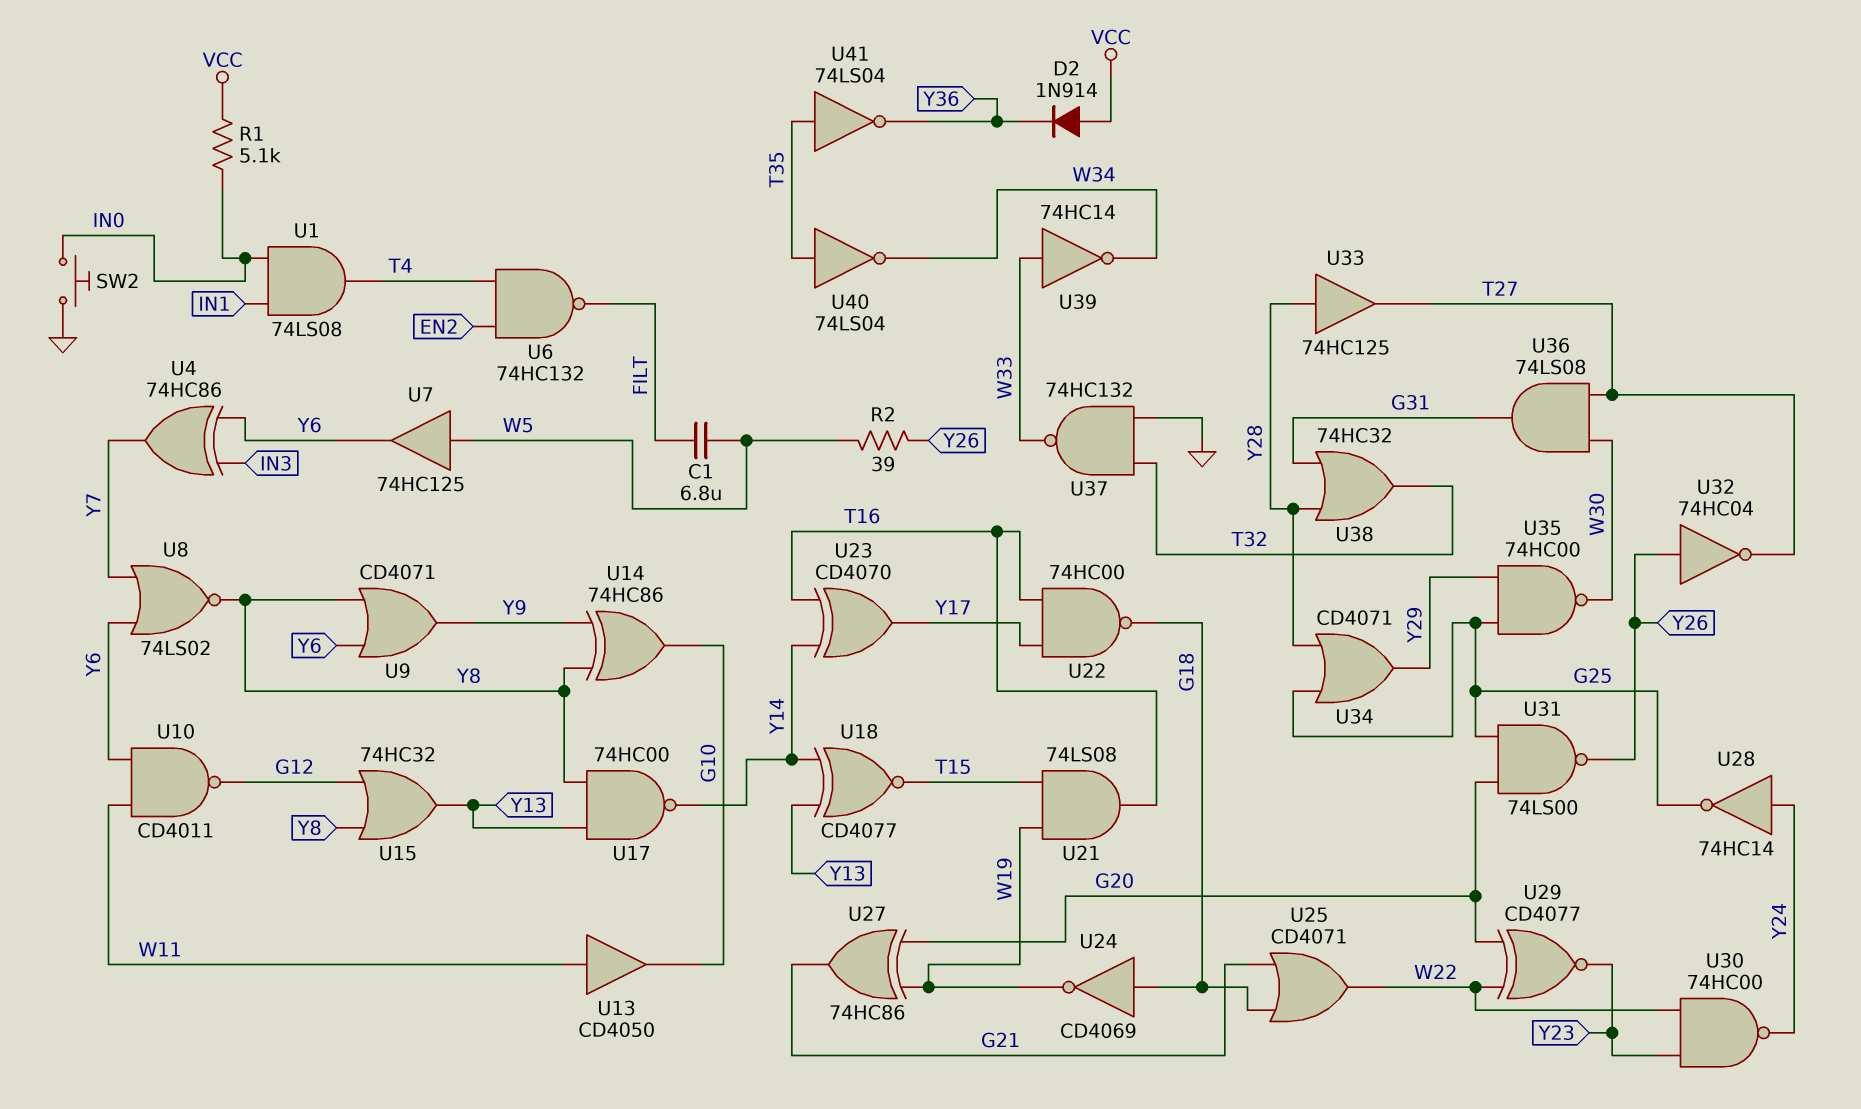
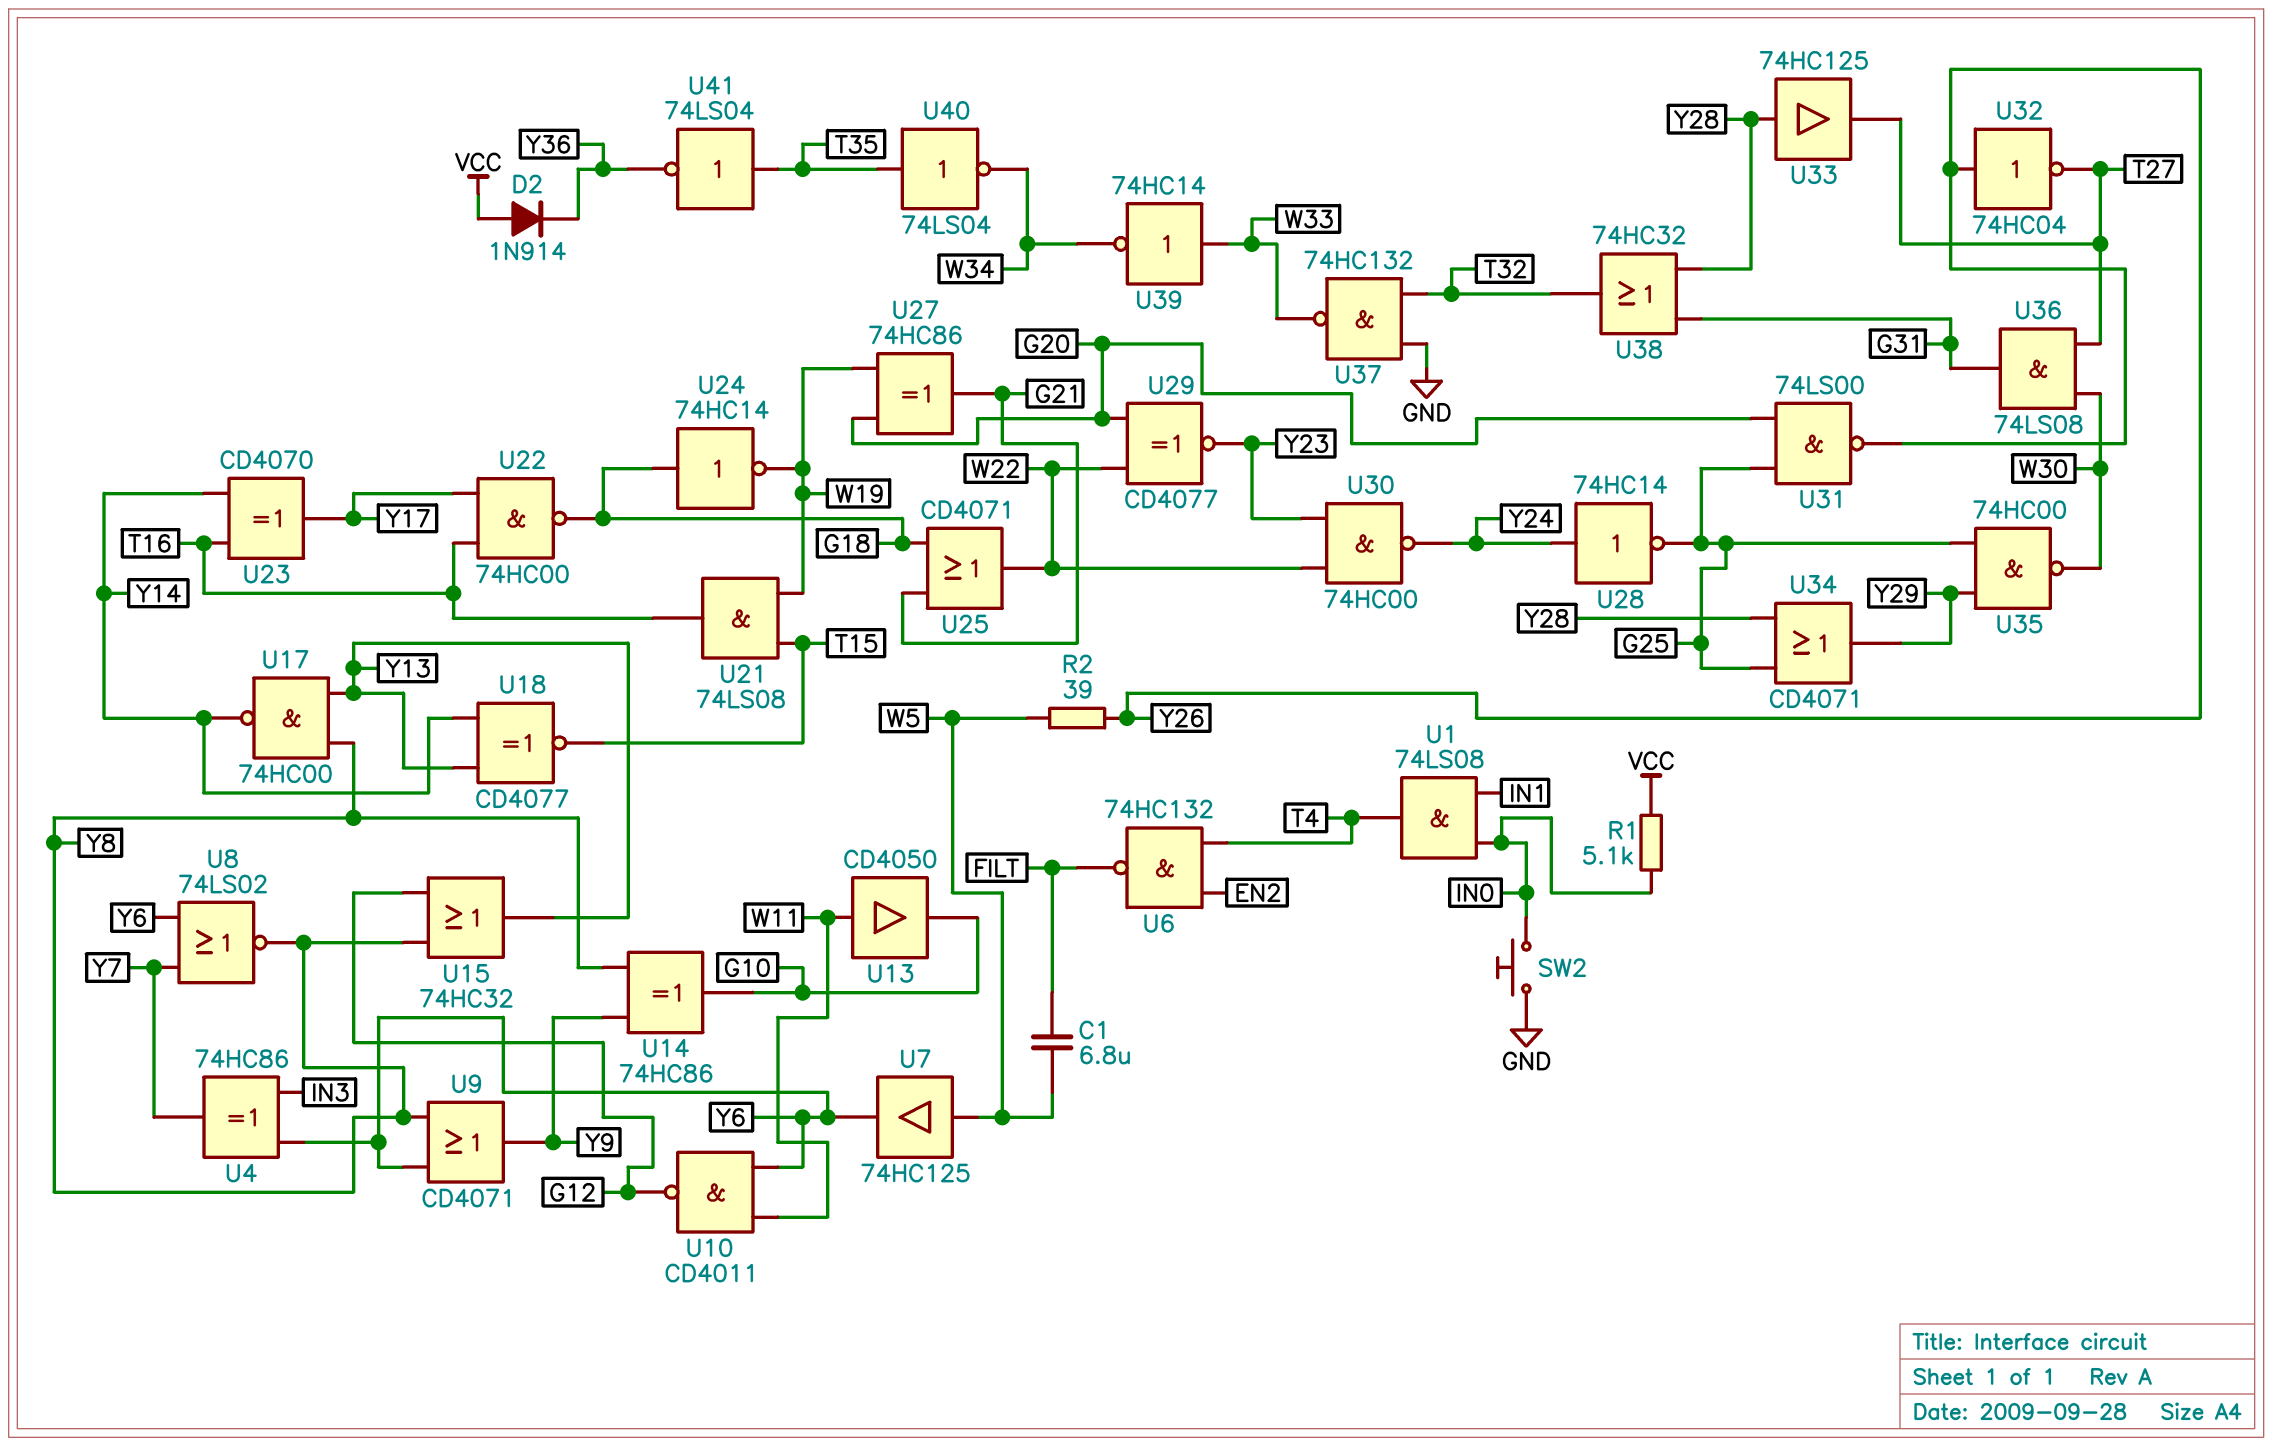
U24: NOT CD4069 (in G18, out W19) -> NOT 74HC14 (in G18, out W19)

